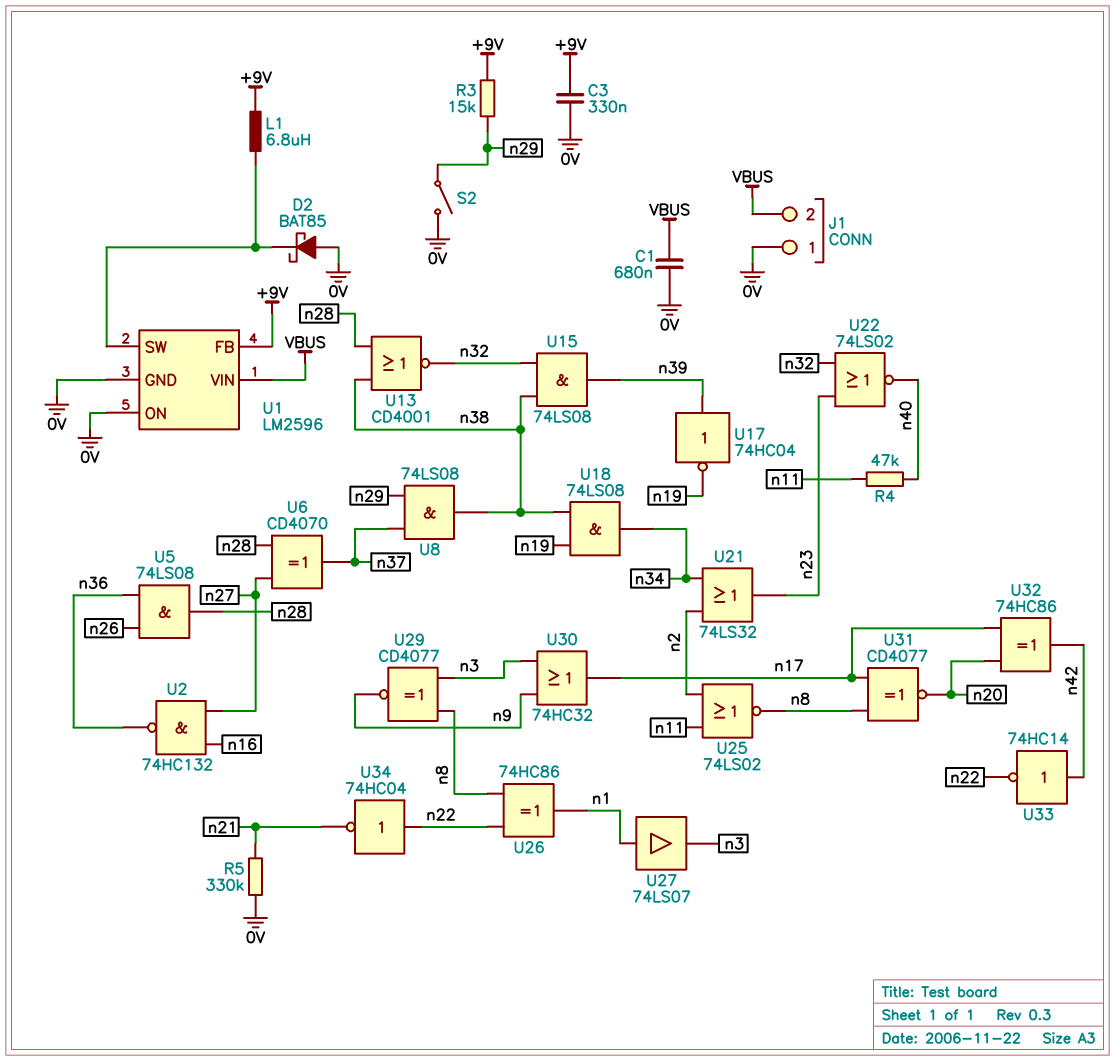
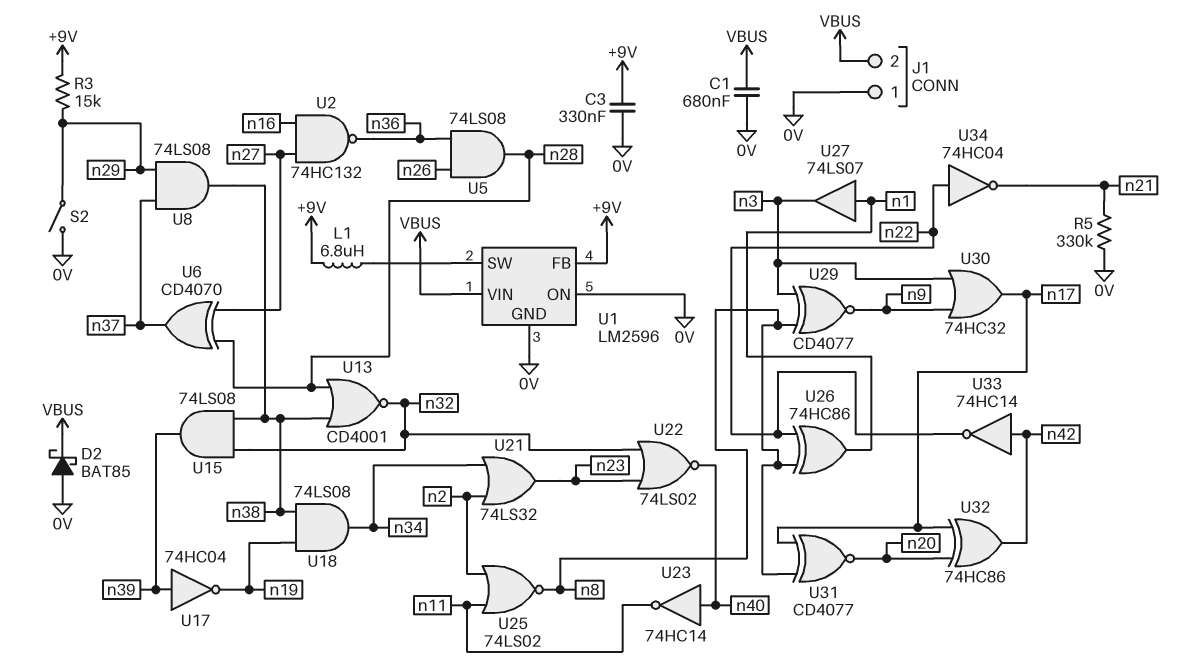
D2: schottky BAT85 (A 0V, K U1/SW) -> schottky BAT85 (A 0V, K VBUS)
R4: 47k (n11, n40) -> none
U23: none -> NOT 74HC14 (in n40, out n11)

